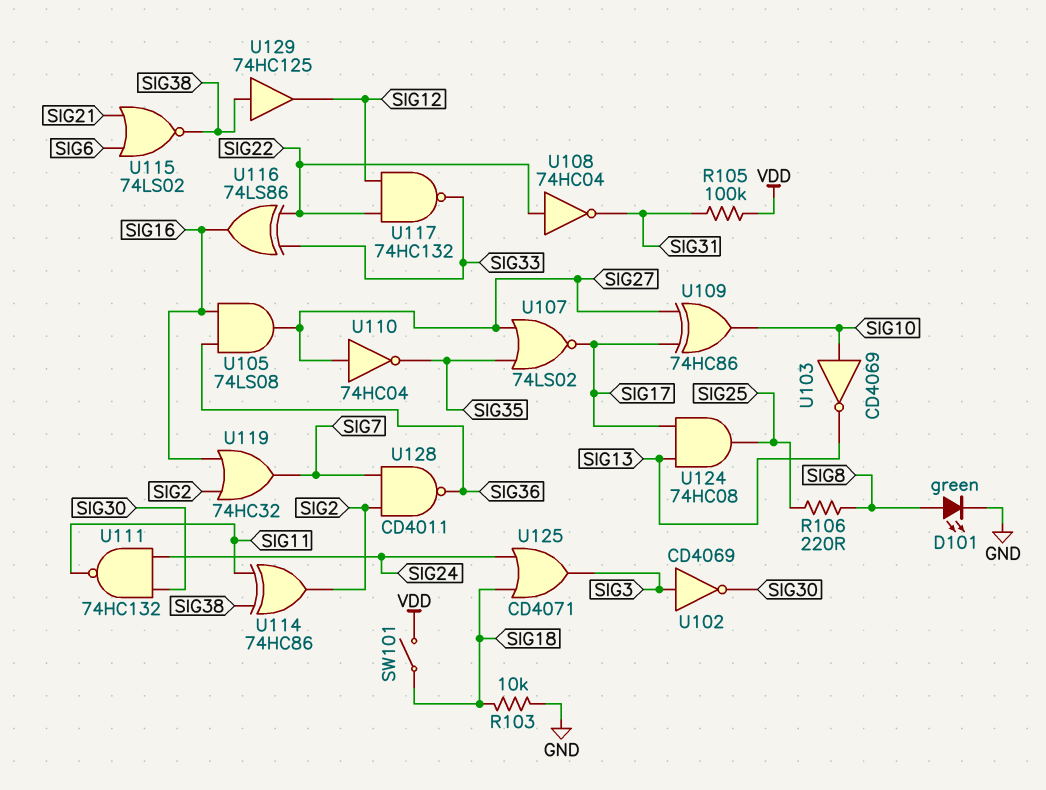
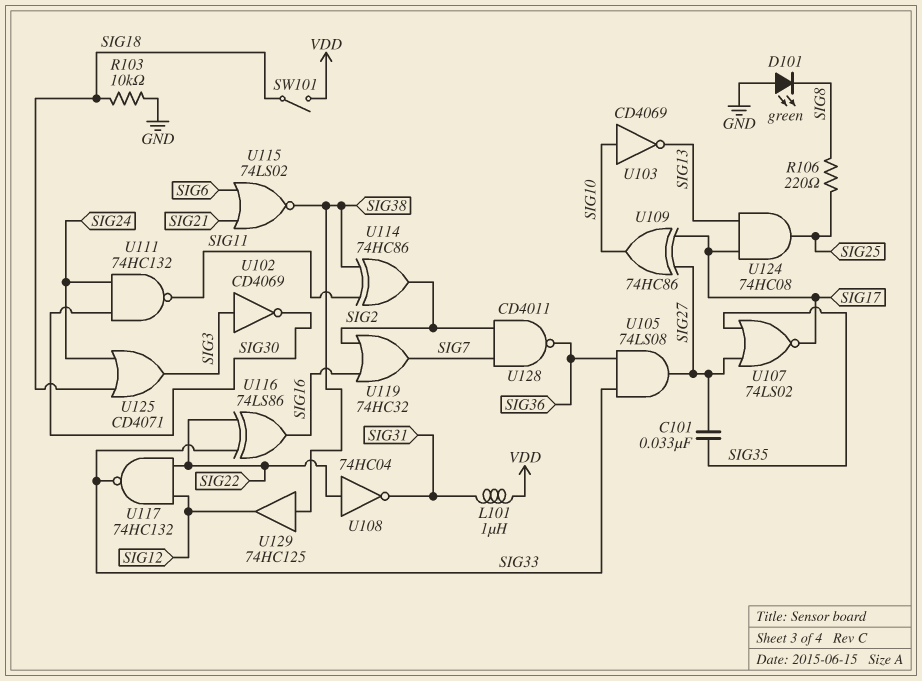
C101: none -> 33nF (SIG27, SIG35)
D101: LED green (A SIG8, K GND) -> LED green (A GND, K SIG8)
L101: none -> 1uH (SIG31, VDD)
R105: 100k (SIG31, VDD) -> none
U105: AND 74LS08 (in SIG16, in SIG36, out SIG27) -> AND 74LS08 (in SIG33, in SIG36, out SIG27)
U110: NOT 74HC04 (in SIG27, out SIG35) -> none

